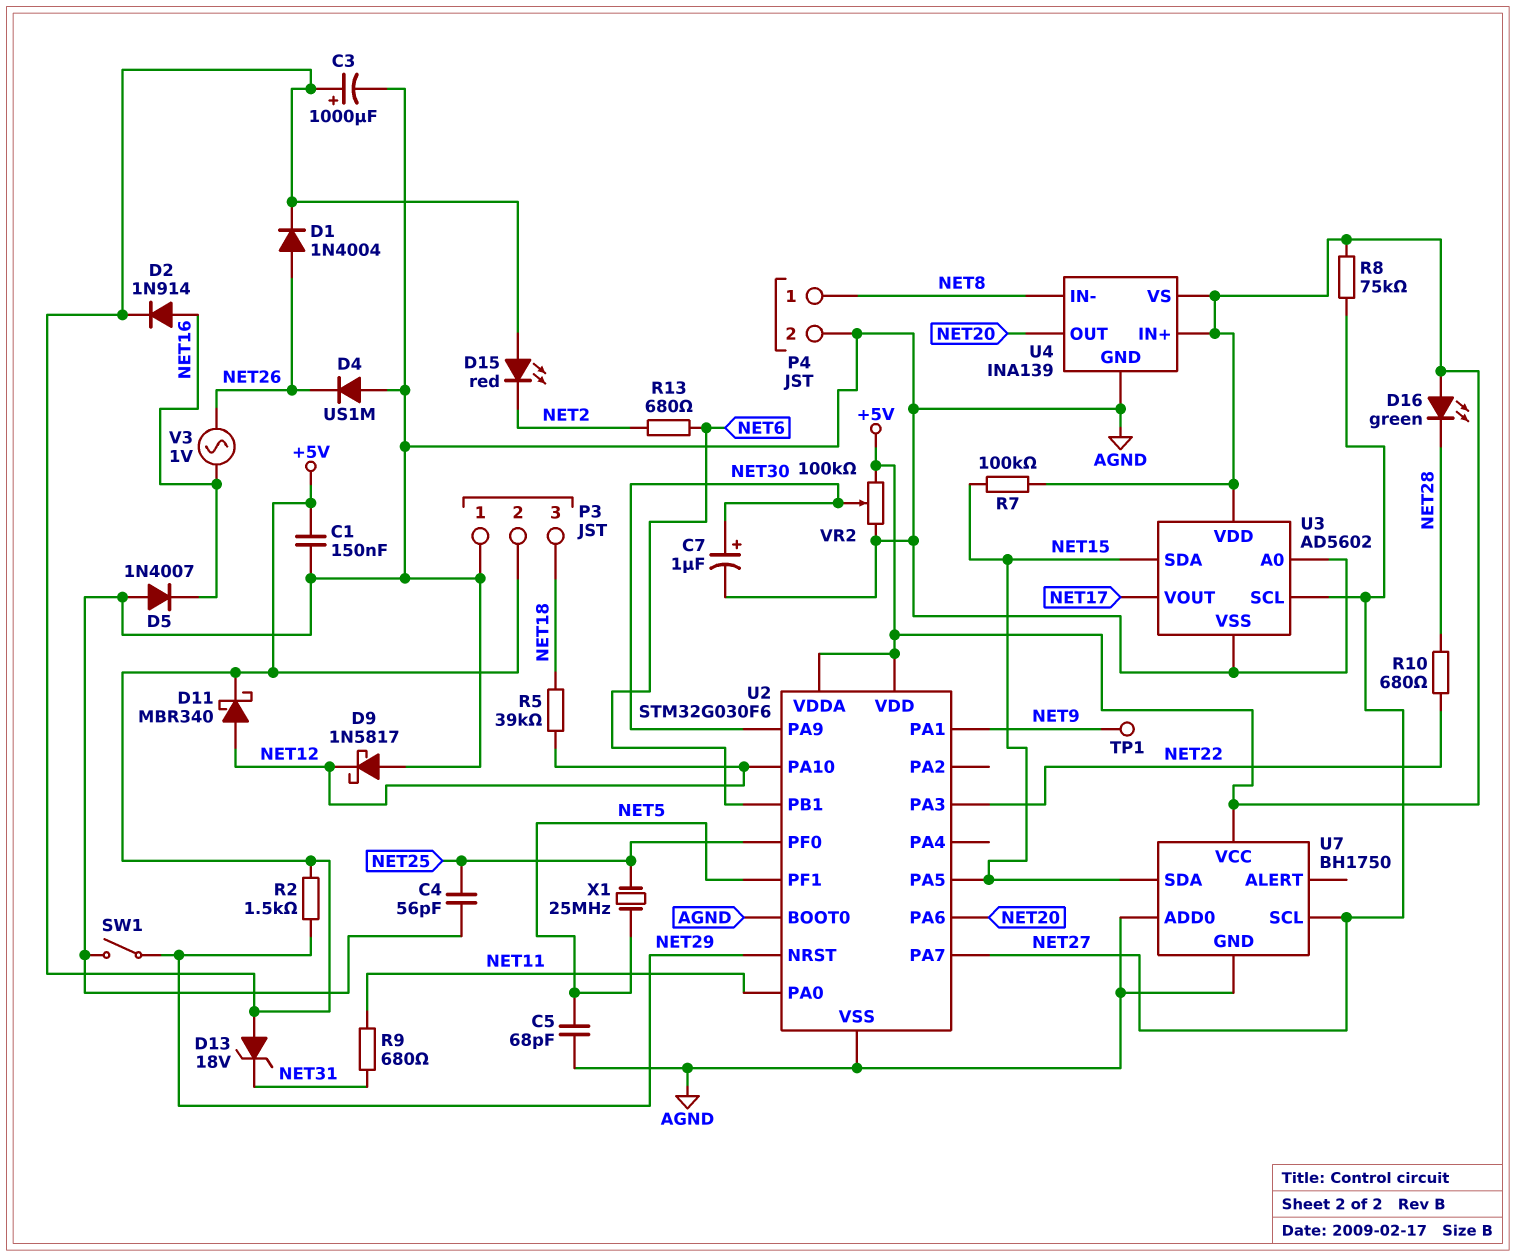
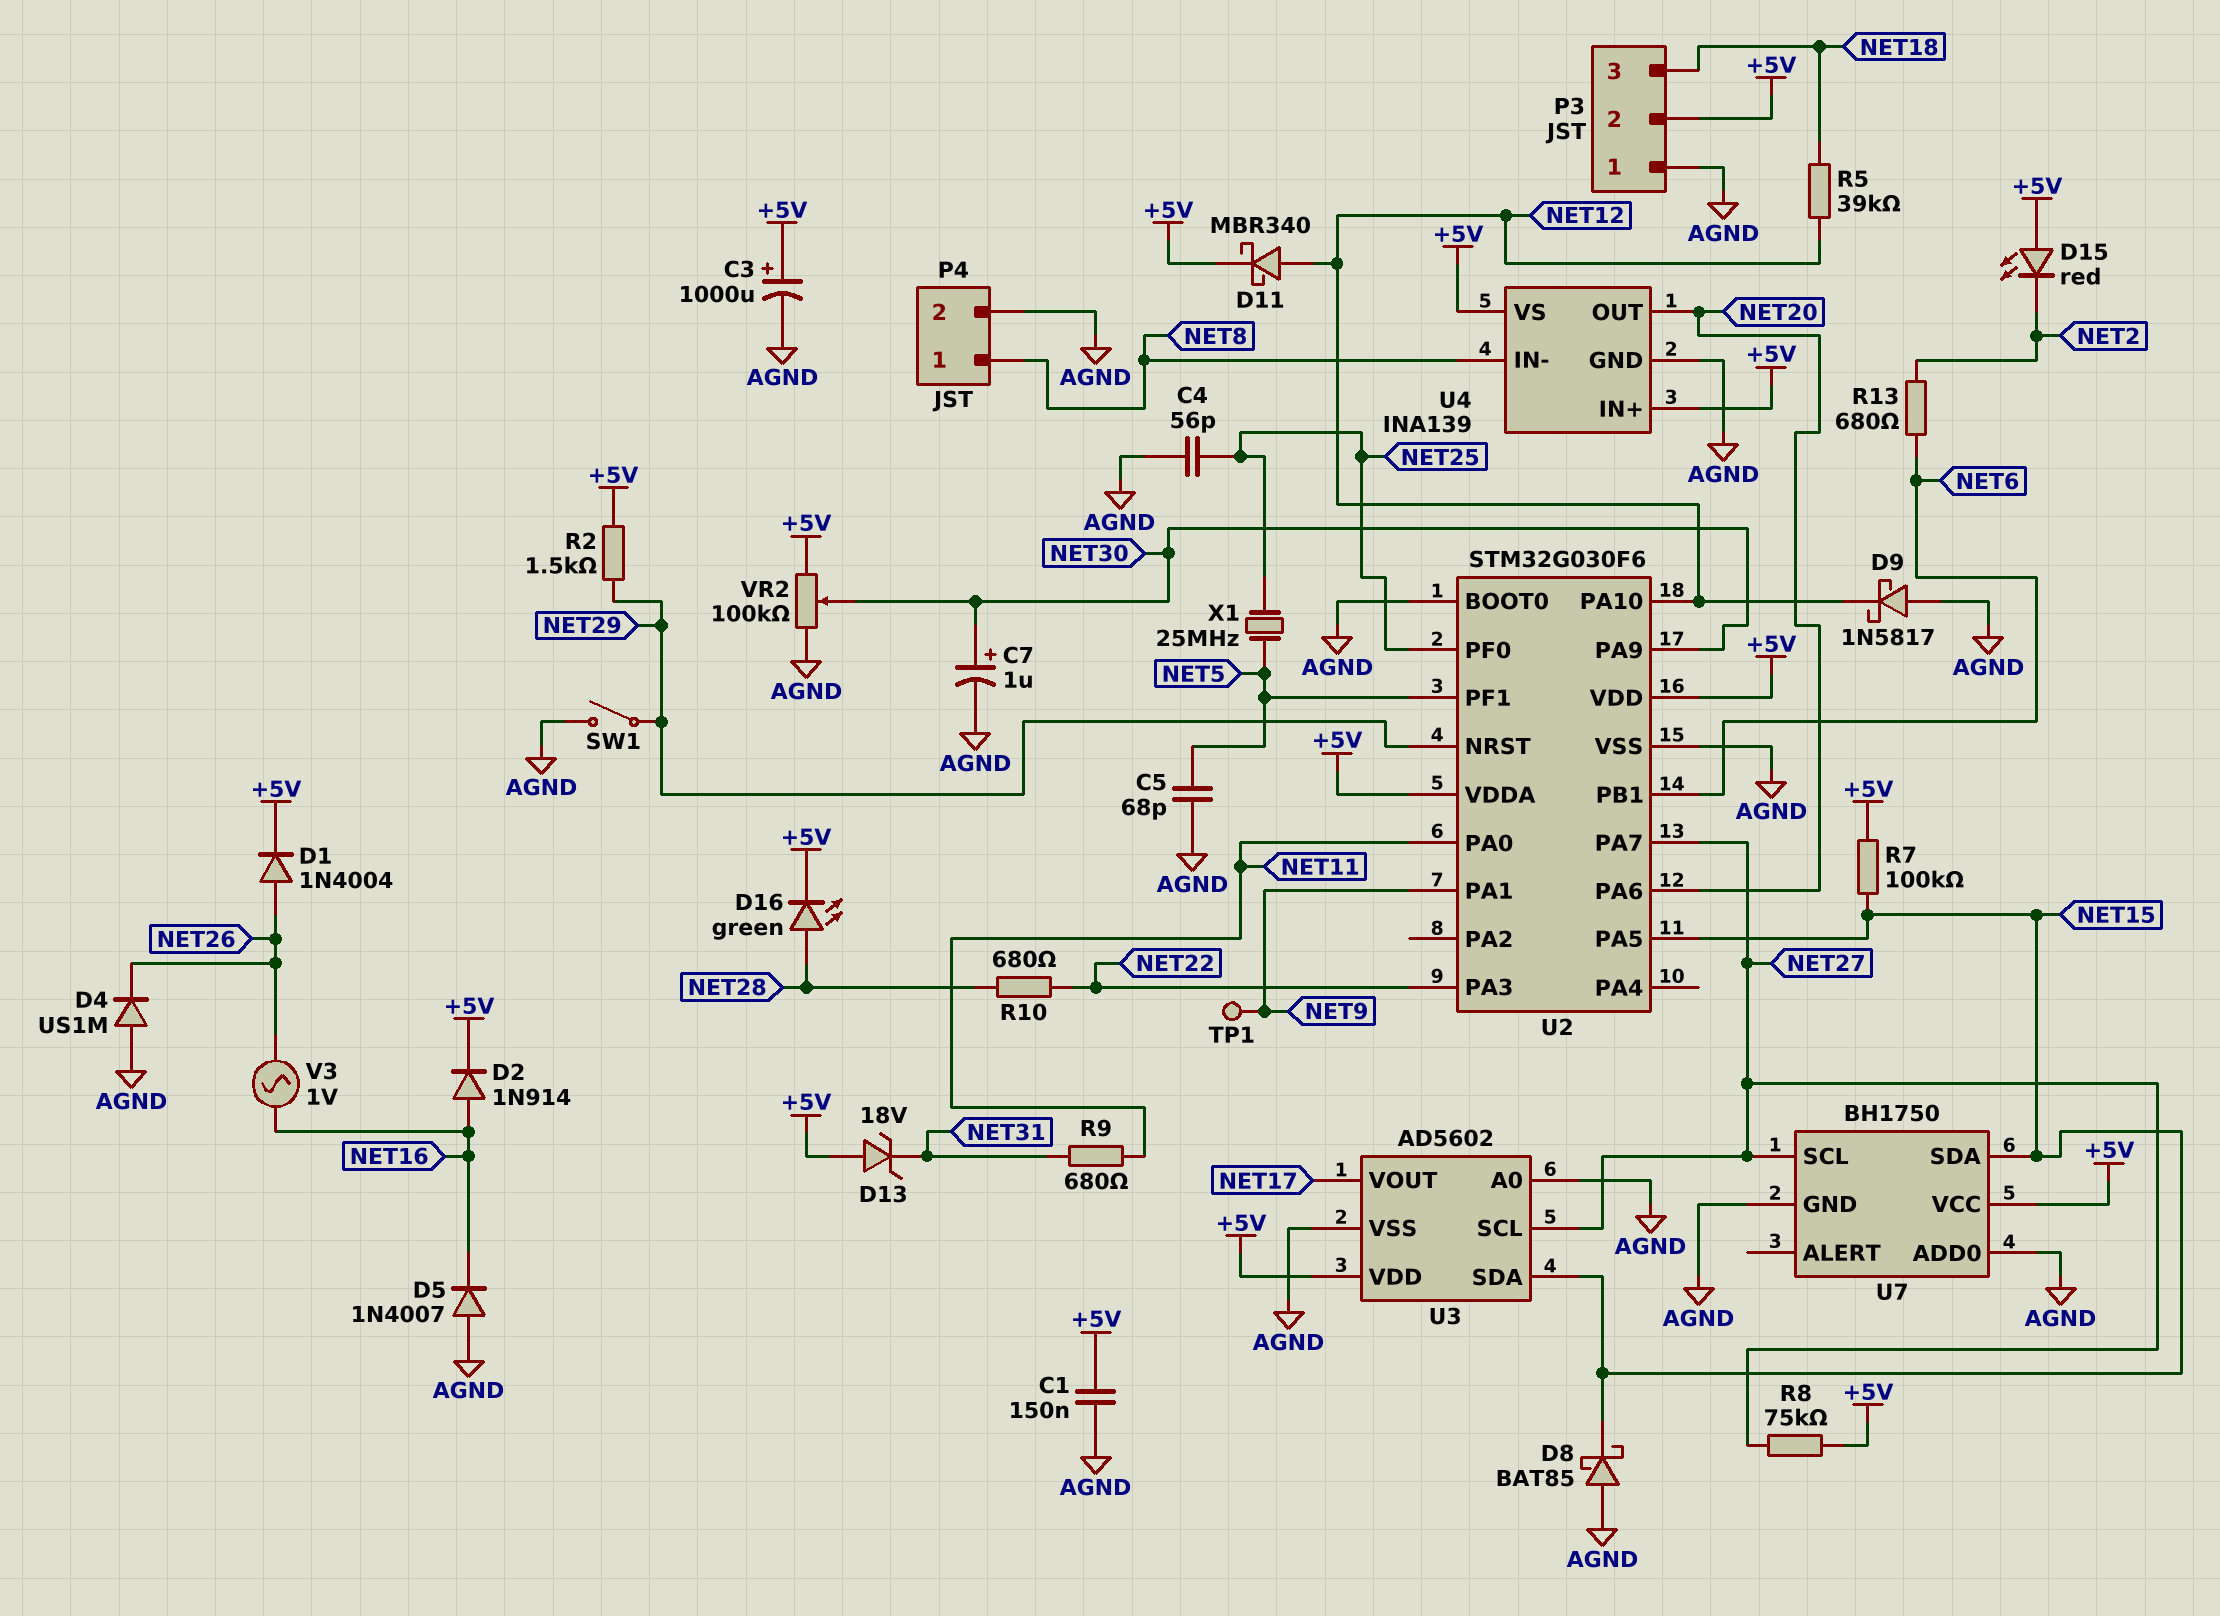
D8: none -> schottky BAT85 (A AGND, K NET15)
D16: LED green (A +5V, K NET28) -> LED green (A NET28, K +5V)

